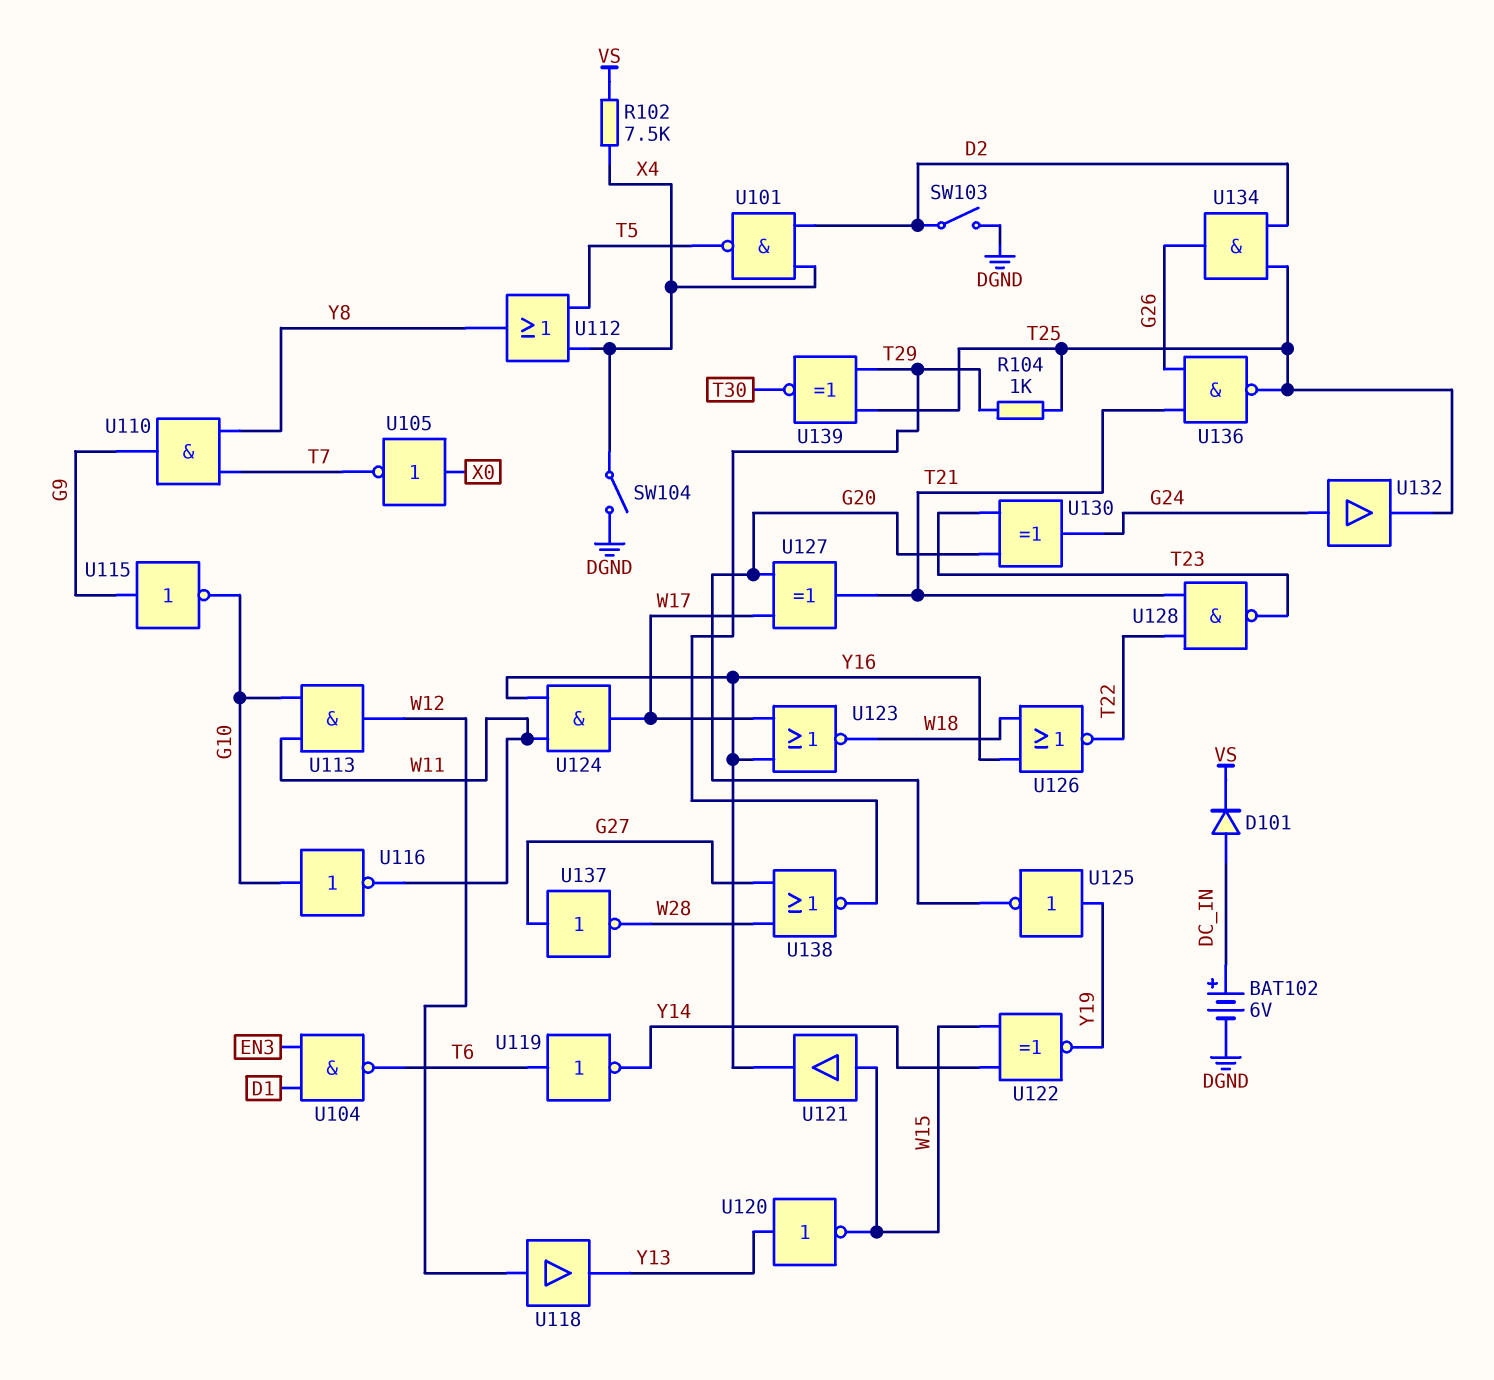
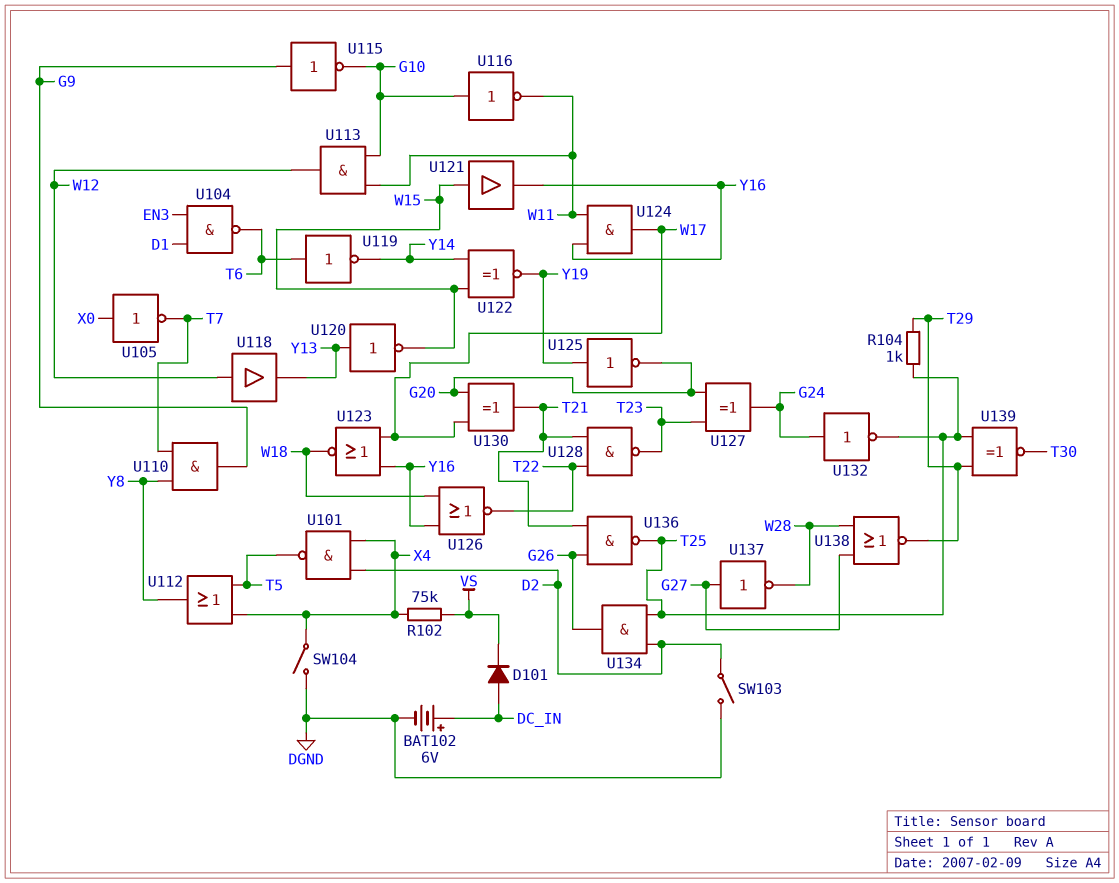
R102: 7.5k (VS, X4) -> 75k (VS, X4)
U127: XOR (in G20, in W17, out T21) -> XOR (in G20, in T23, out G24)
U130: XOR (in G20, in T23, out G24) -> XOR (in G20, in W17, out T21)
U132: buffer (in G24, out T25) -> NOT (in G24, out T25)

